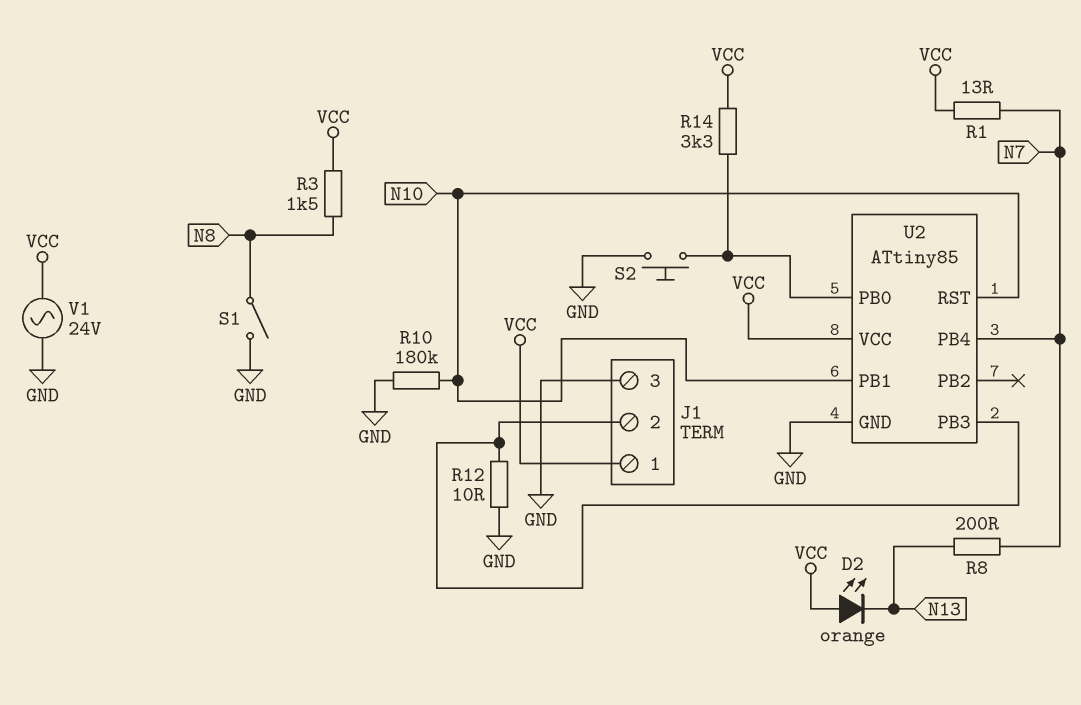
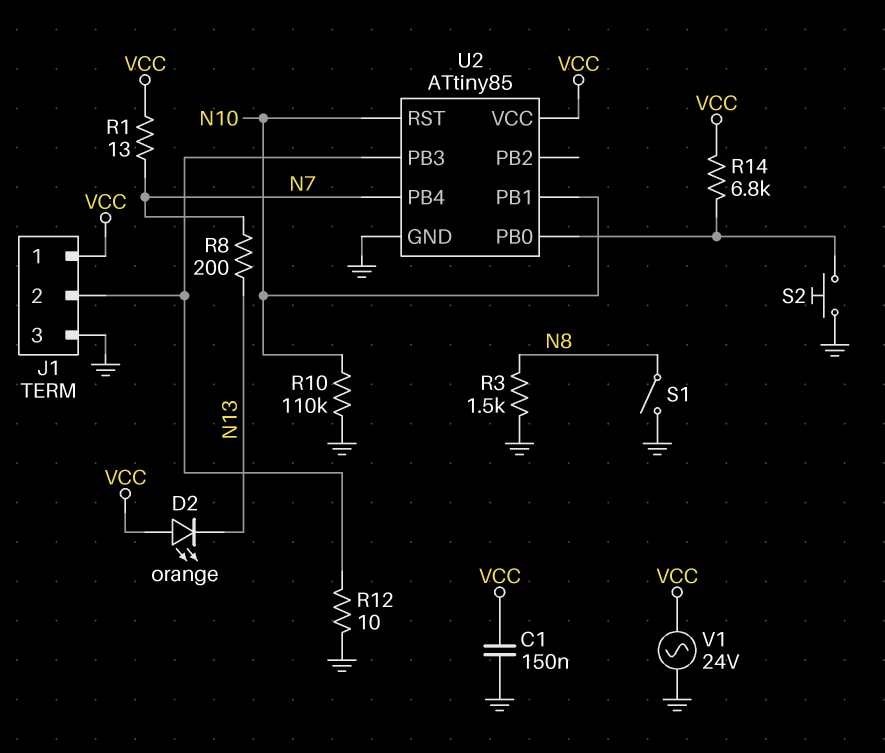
C1: none -> 150nF (GND, VCC)
R3: 1.5k (N8, VCC) -> 1.5k (GND, N8)
R10: 180k (GND, N10) -> 110k (GND, N10)
R14: 3.3k (U2/PB0, VCC) -> 6.8k (U2/PB0, VCC)

